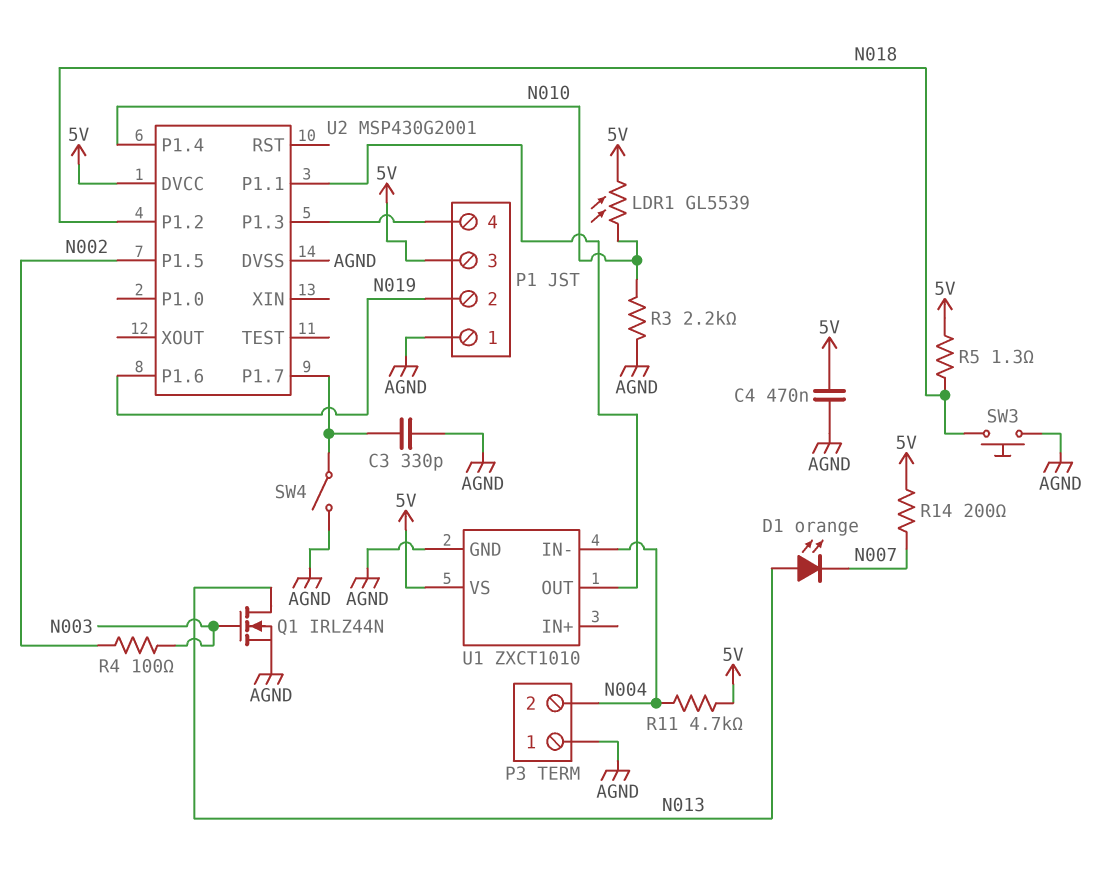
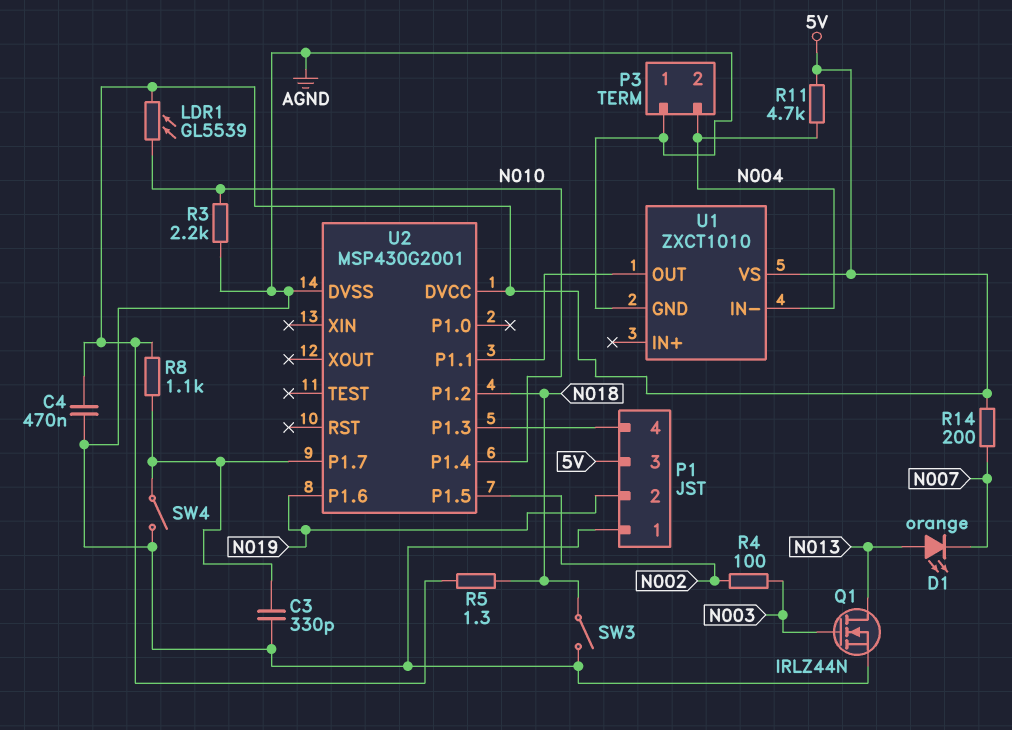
R8: none -> 1.1k (5V, U2/P1.7)
SW3: button (AGND, N018) -> switch (AGND, N018)

